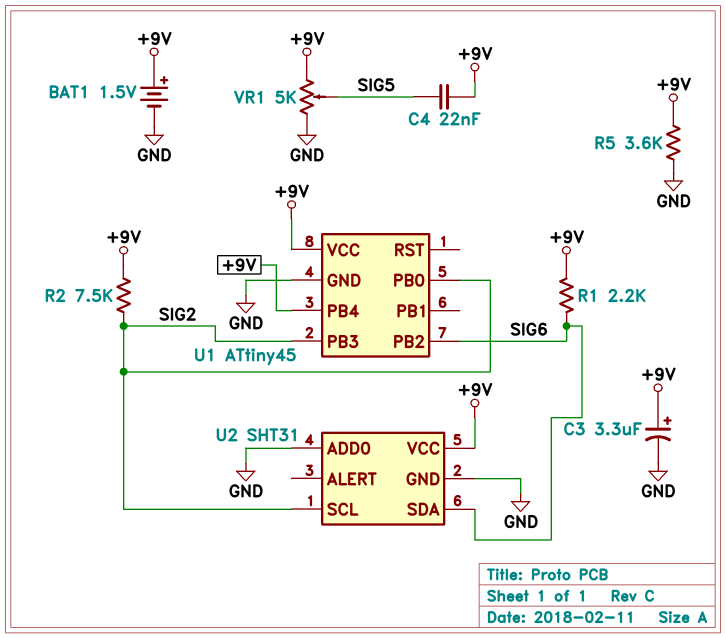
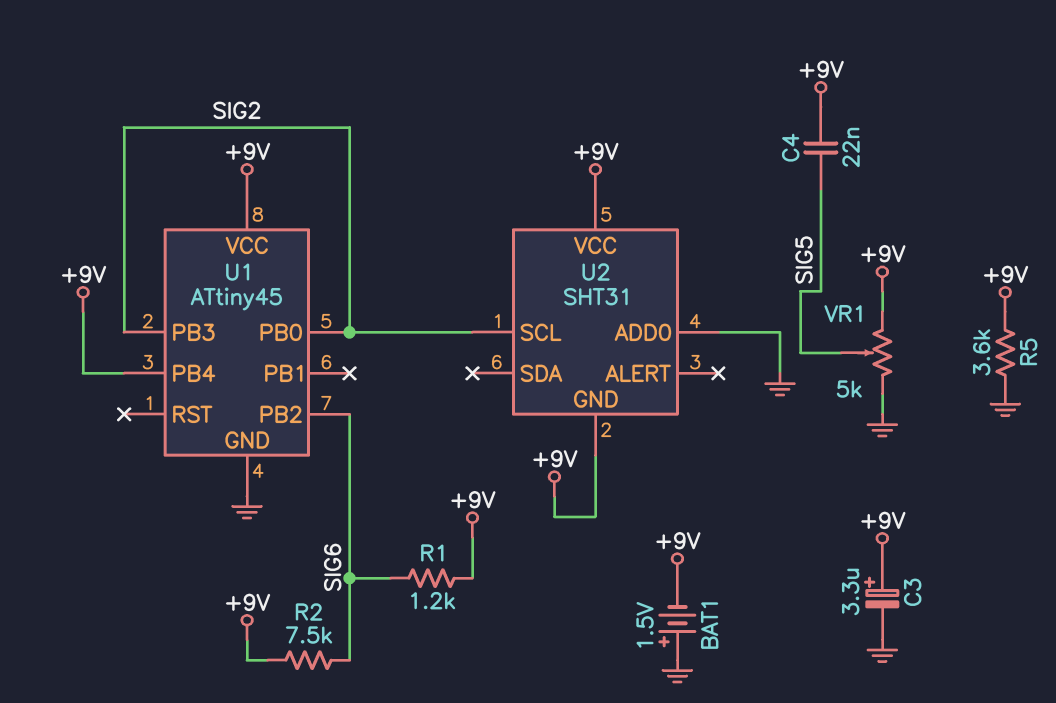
BAT1: 1.5V (plus +9V, minus GND) -> 1.5V (plus GND, minus +9V)
R1: 2.2k (+9V, SIG6) -> 1.2k (+9V, SIG6)
R2: 7.5k (+9V, SIG2) -> 7.5k (+9V, SIG6)
U2 pin GND: GND -> +9V
U2 pin SDA: SIG6 -> none

